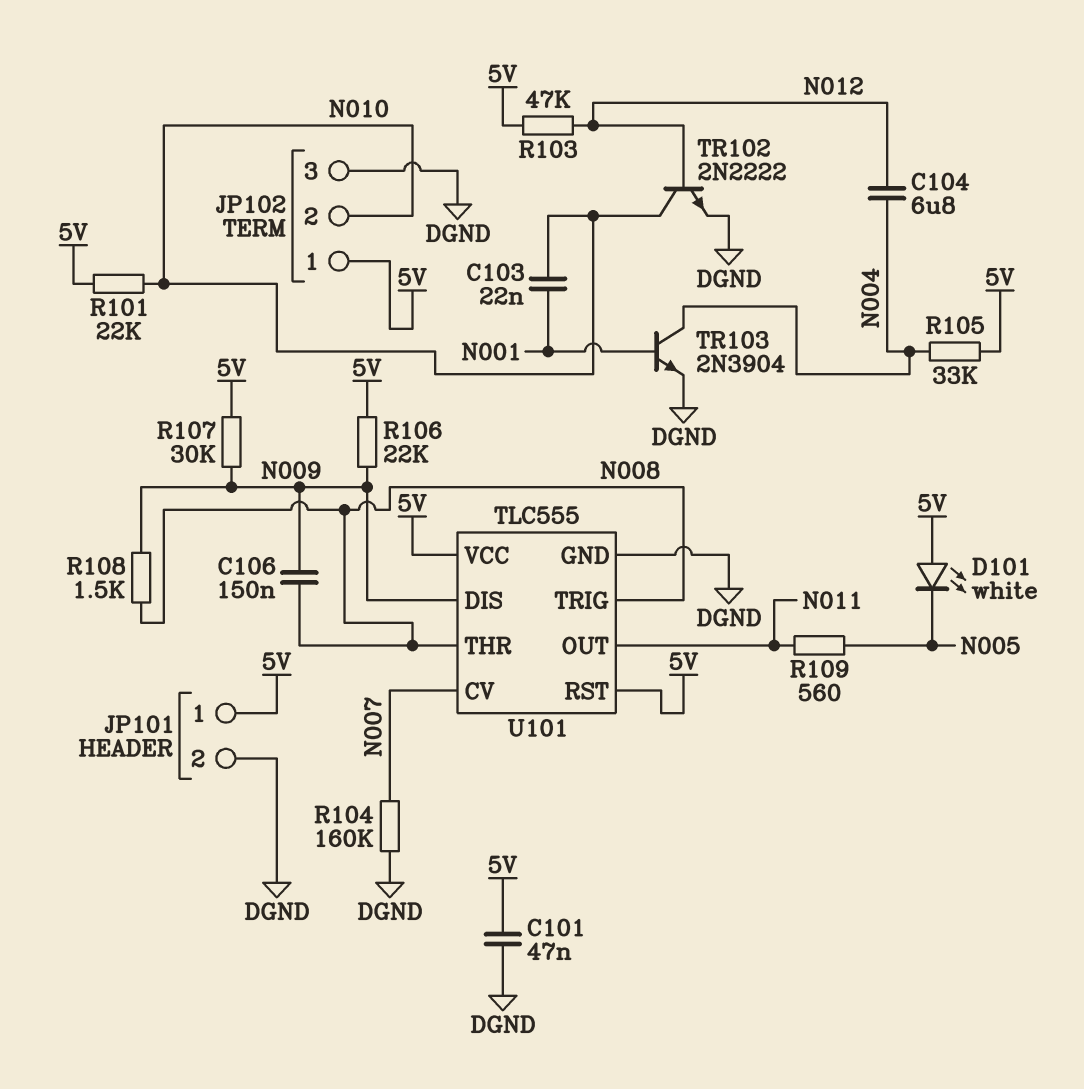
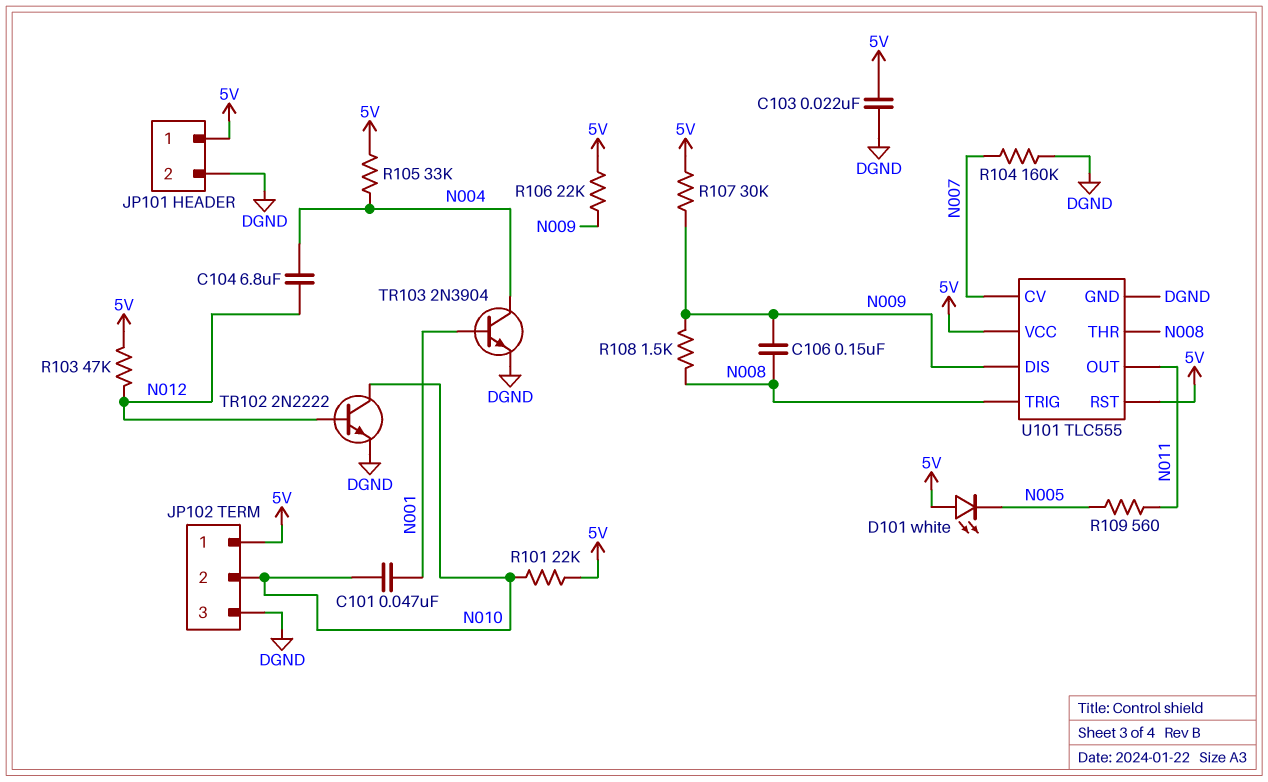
C101: 47nF (5V, DGND) -> 47nF (N001, N010)
C103: 22nF (N001, N010) -> 22nF (5V, DGND)

